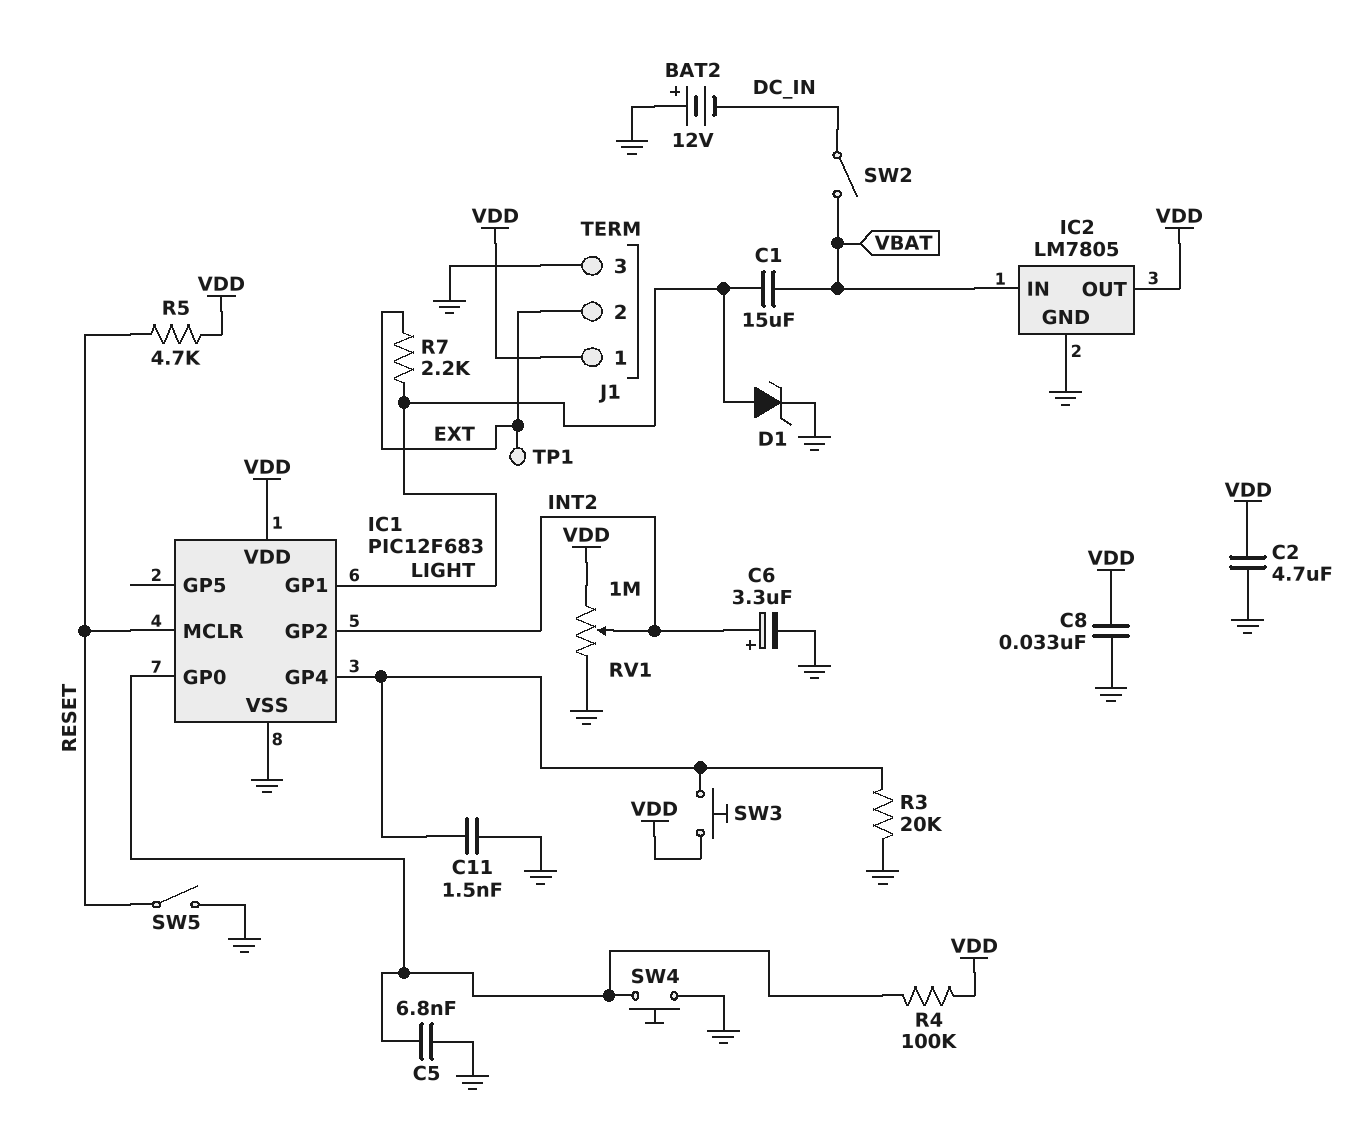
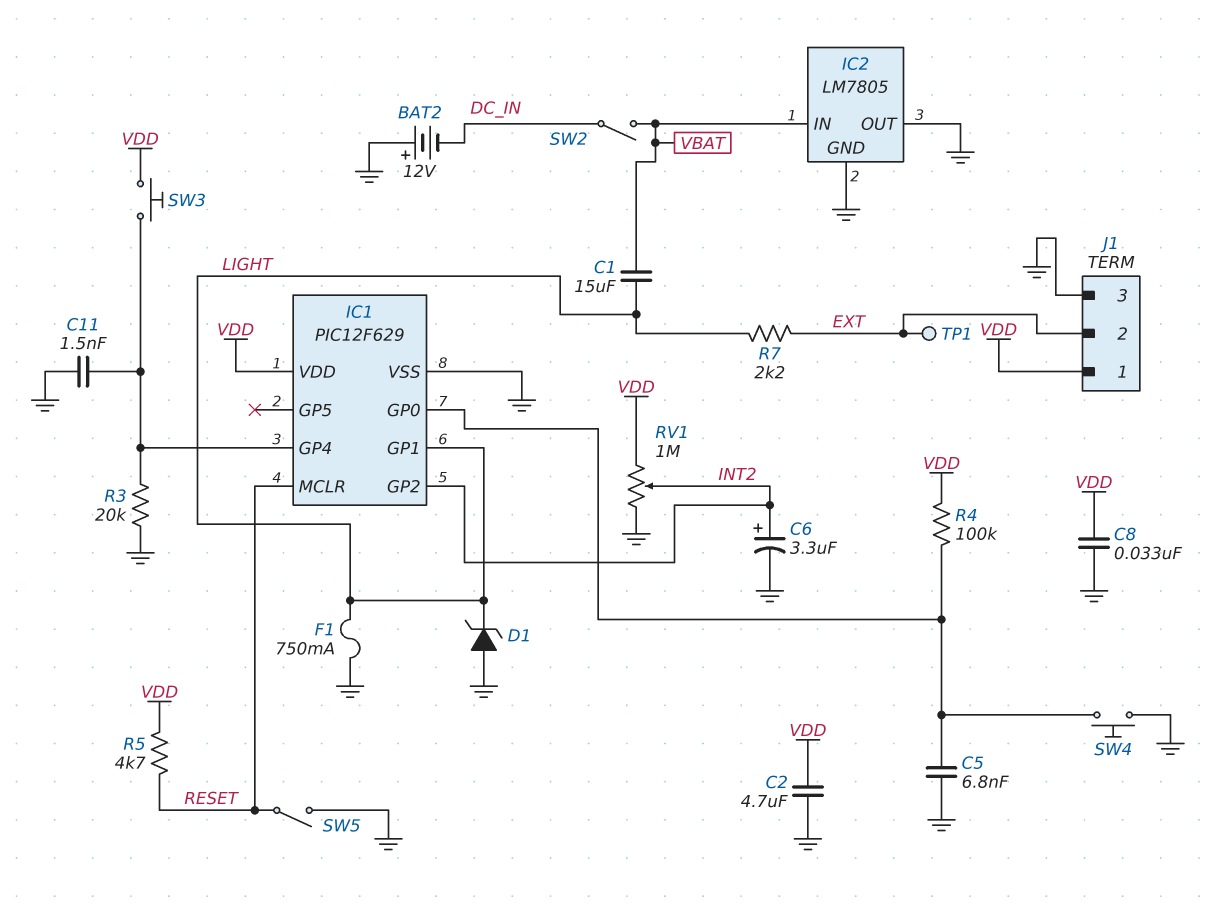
D1: zener (A LIGHT, K GND) -> zener (A GND, K LIGHT)
F1: none -> 750mA (GND, LIGHT)
IC1: PIC12F683 -> PIC12F629
IC2 pin OUT: VDD -> GND

